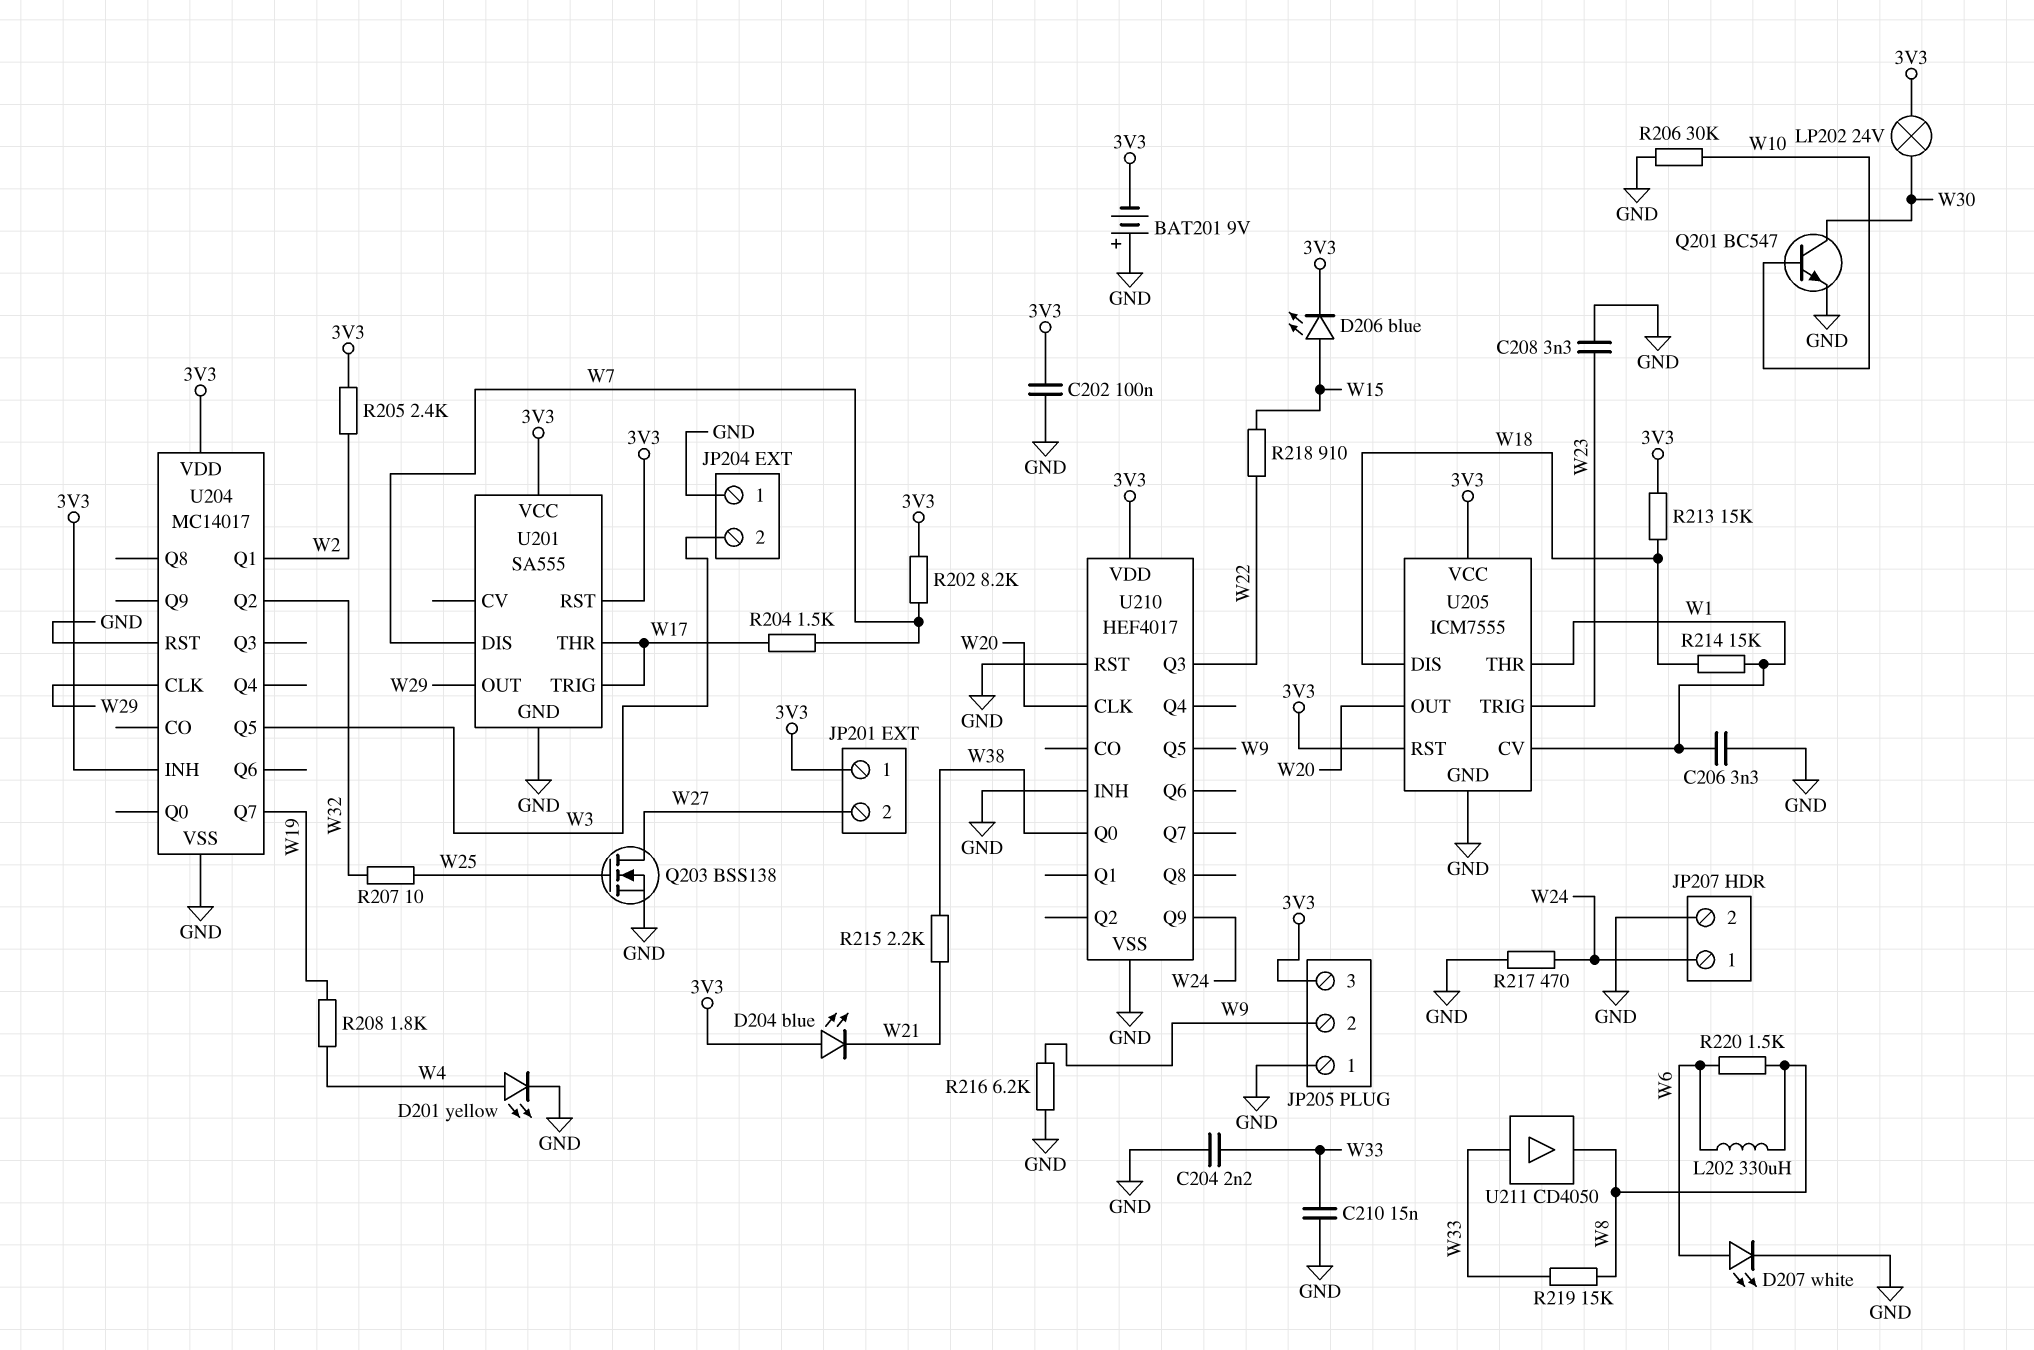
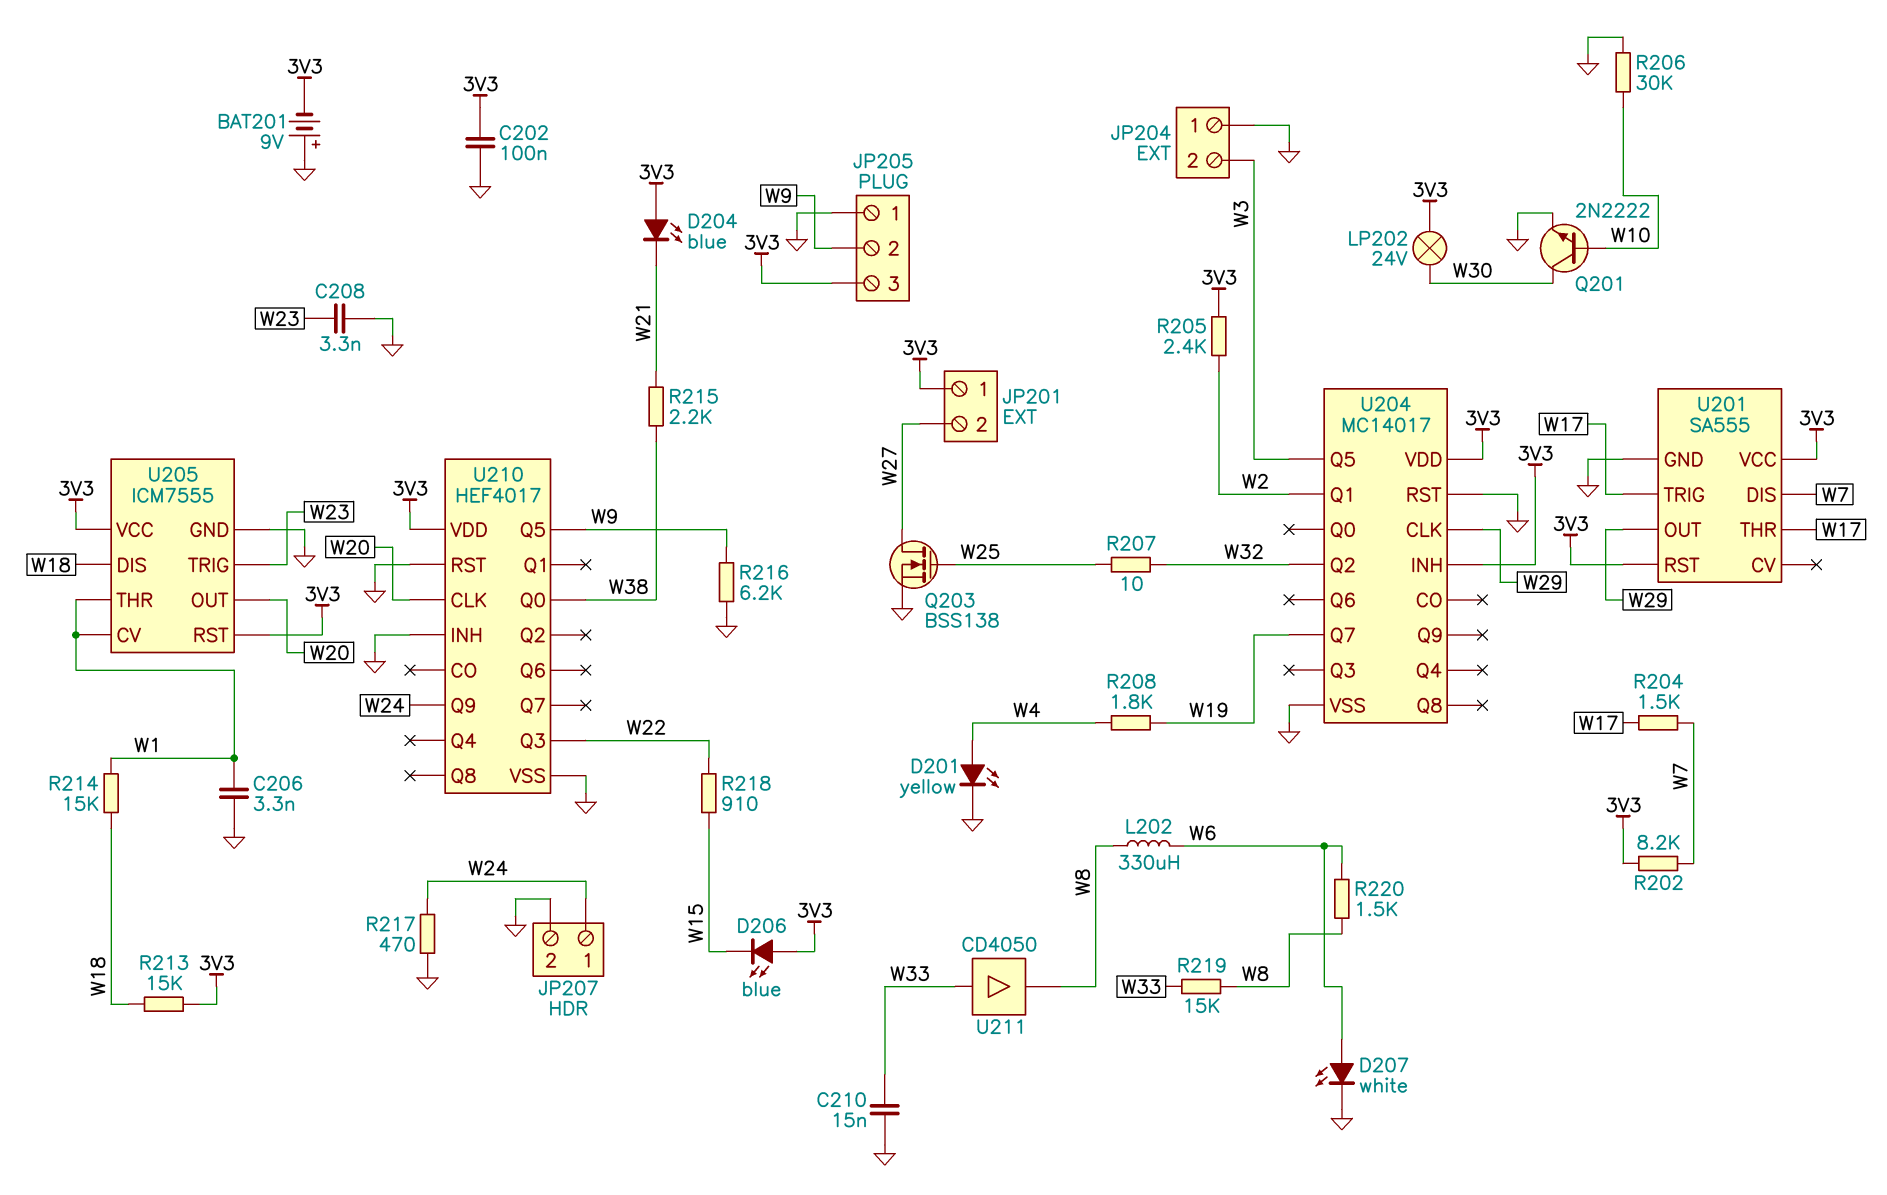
C204: 2.2nF (GND, W33) -> none
D206: LED blue (A W15, K 3V3) -> LED blue (A 3V3, K W15)
Q201: NPN BC547 (B W10, C W30, E GND) -> NPN 2N2222 (B W10, C W30, E GND)

